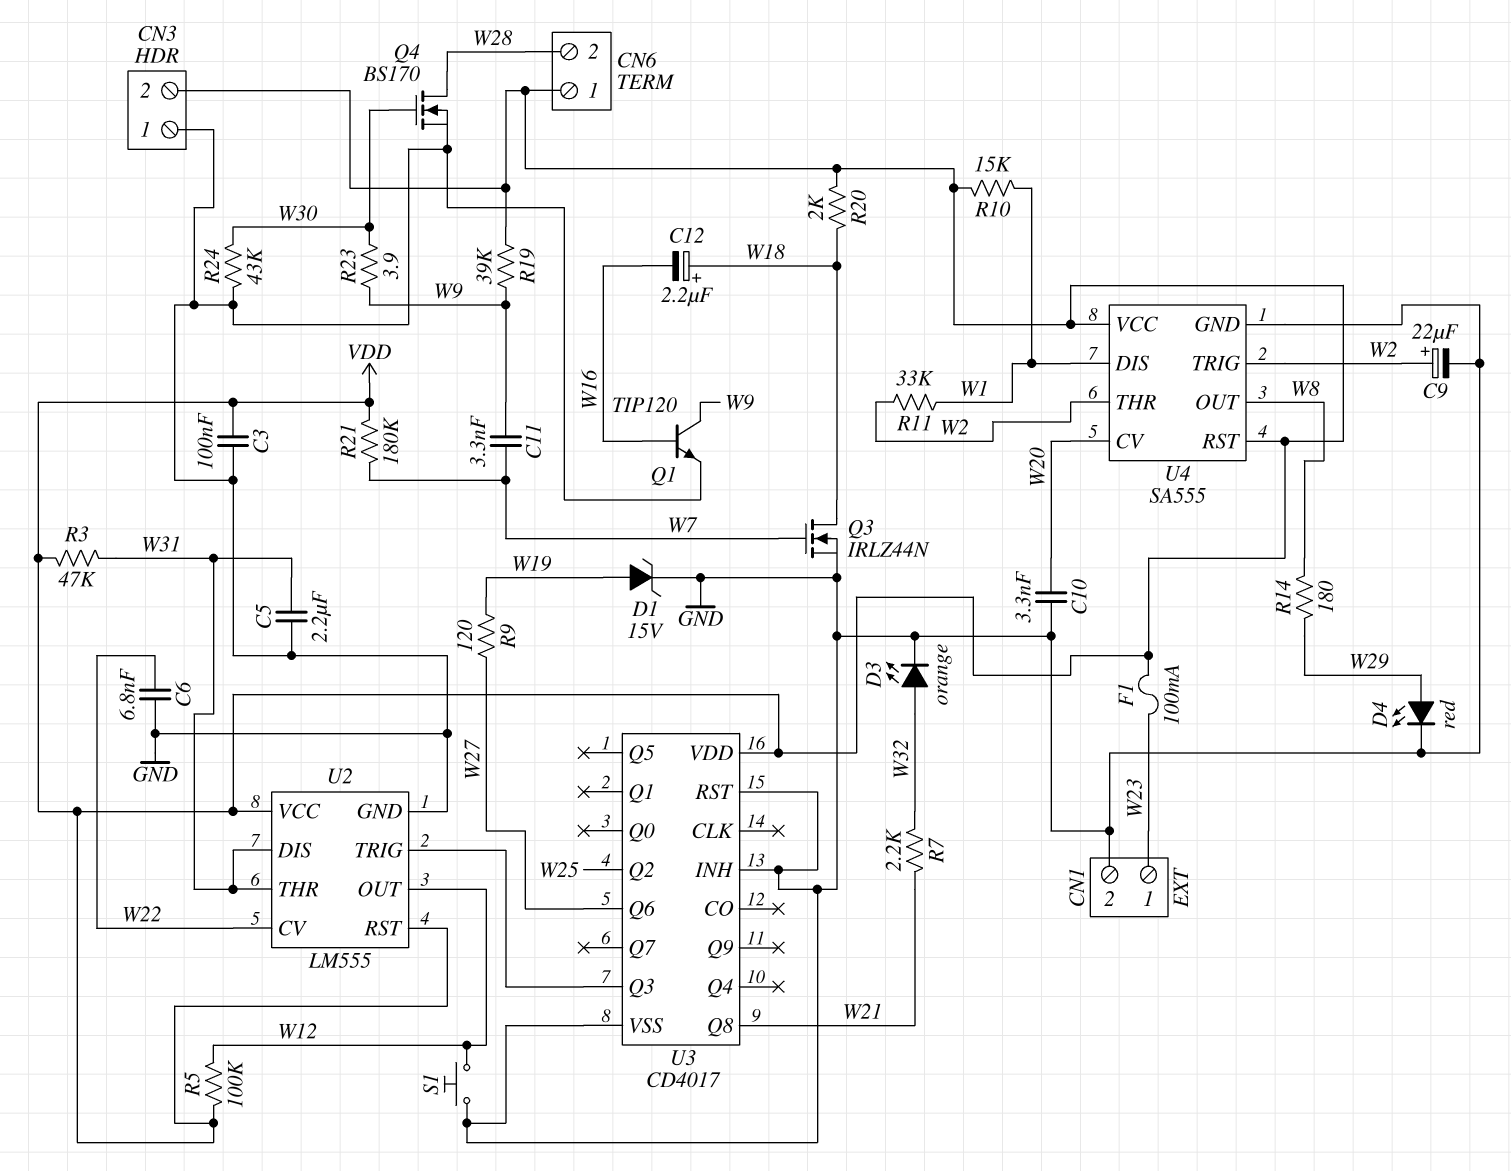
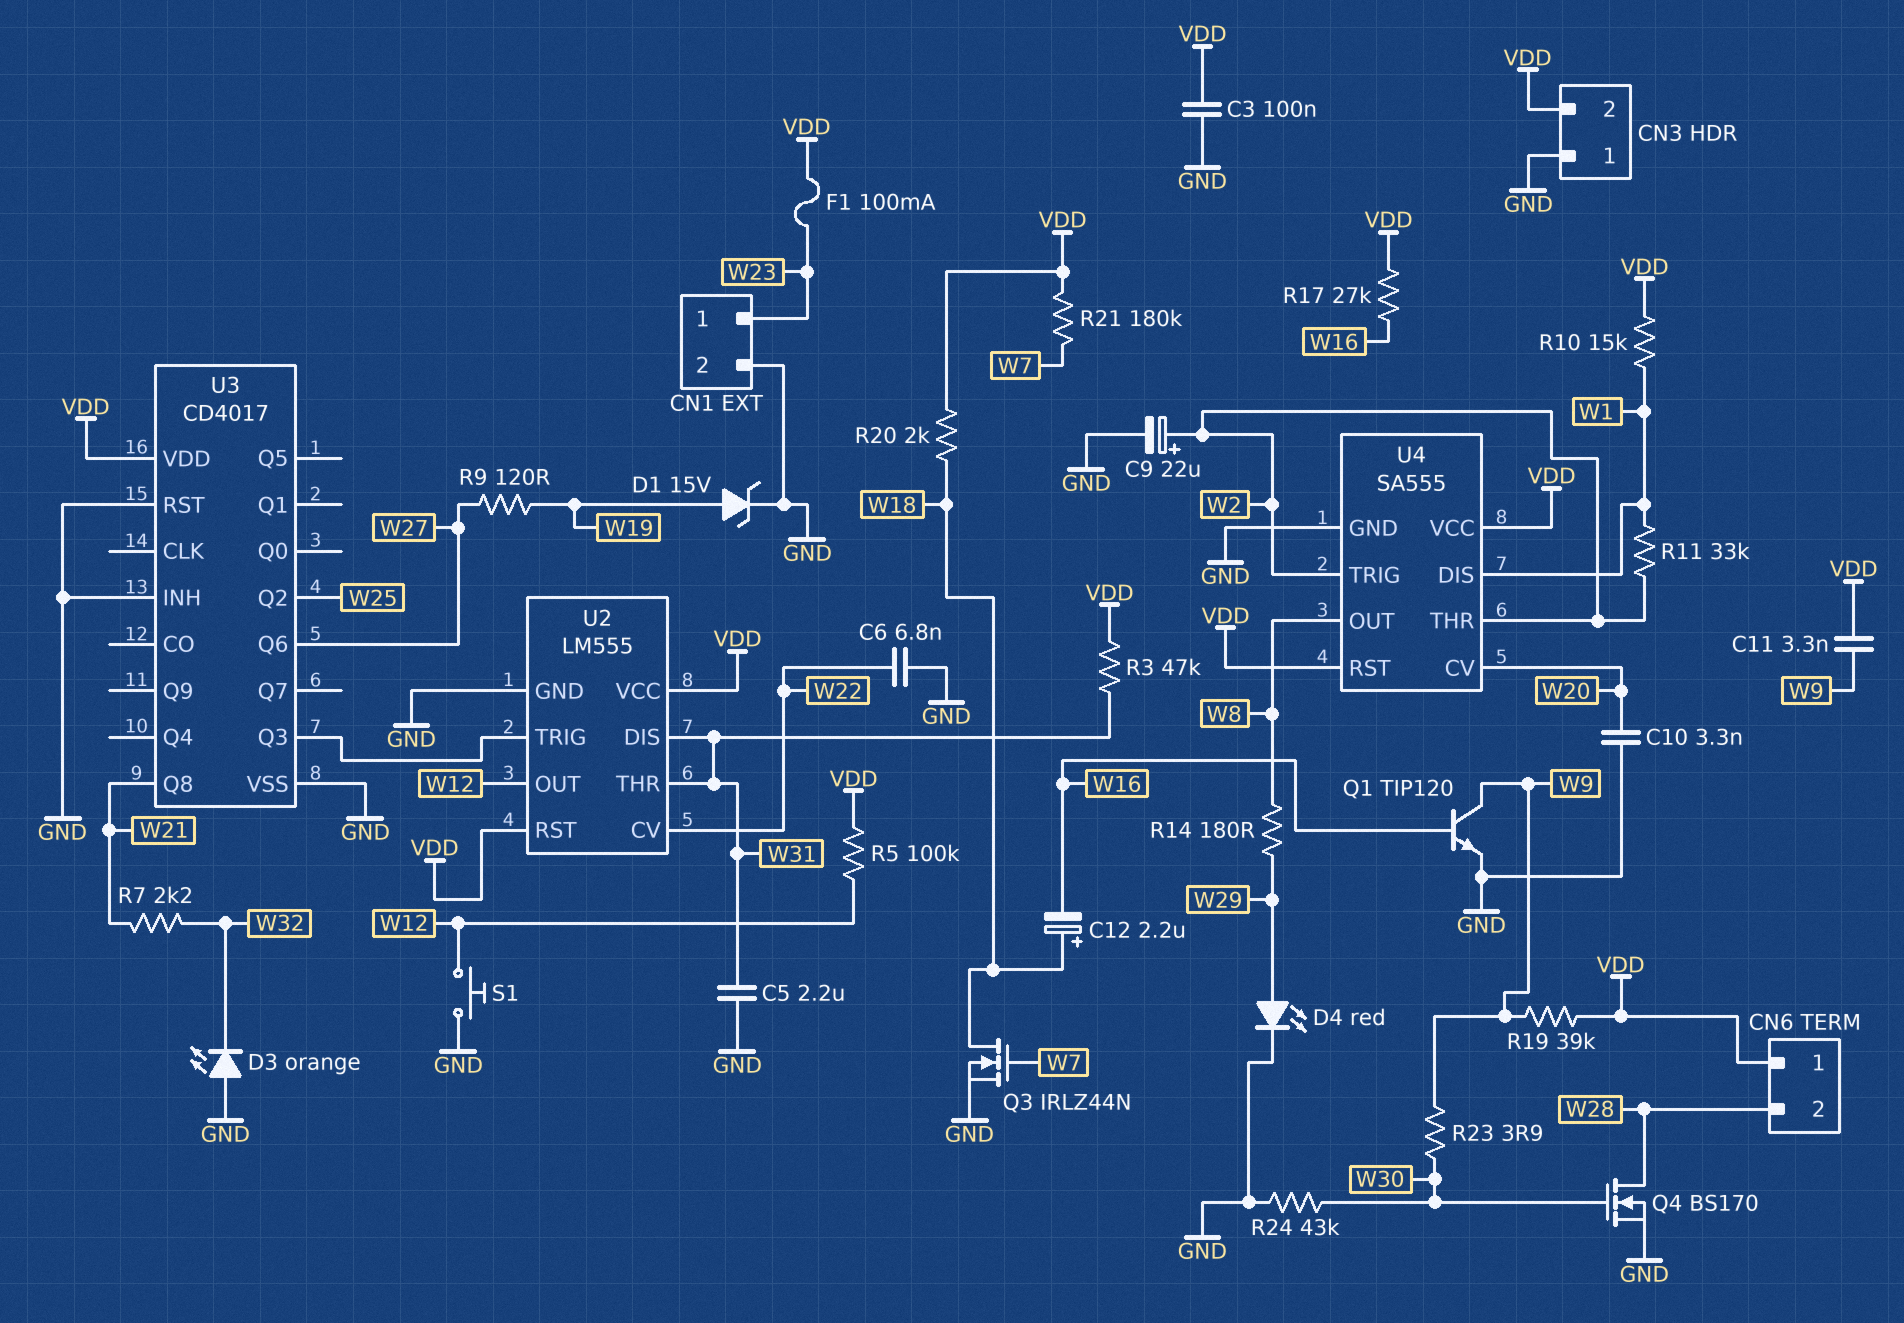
C11: 3.3nF (W7, W9) -> 3.3nF (VDD, W9)
D3: LED orange (A W32, K GND) -> LED orange (A GND, K W32)
R17: none -> 27k (VDD, W16)

